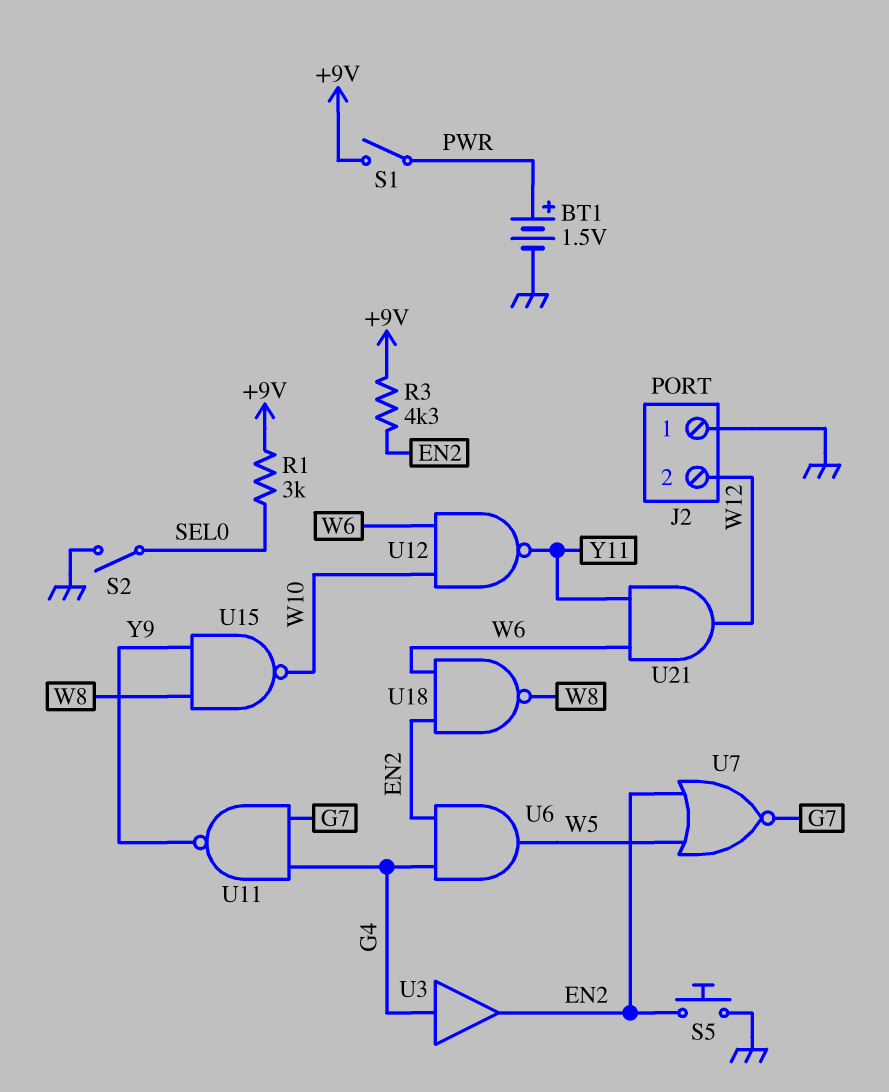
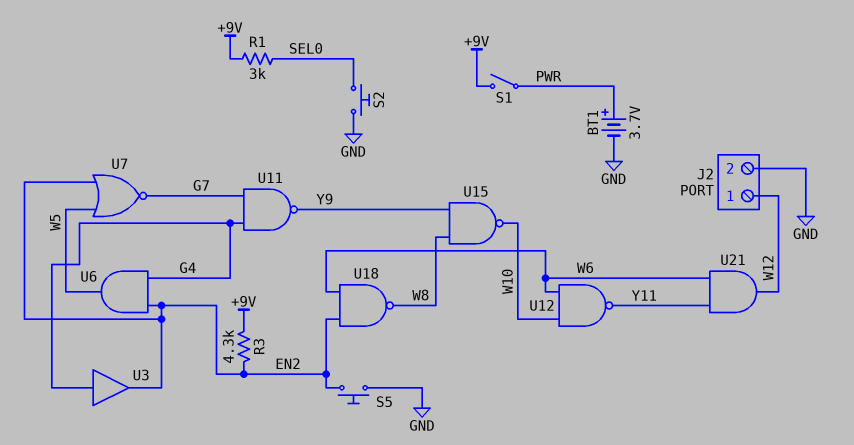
BT1: 1.5V (plus PWR, minus GND) -> 3.7V (plus PWR, minus GND)
J2 pin 1: GND -> W12
J2 pin 2: W12 -> GND
S2: switch (GND, SEL0) -> button (GND, SEL0)

